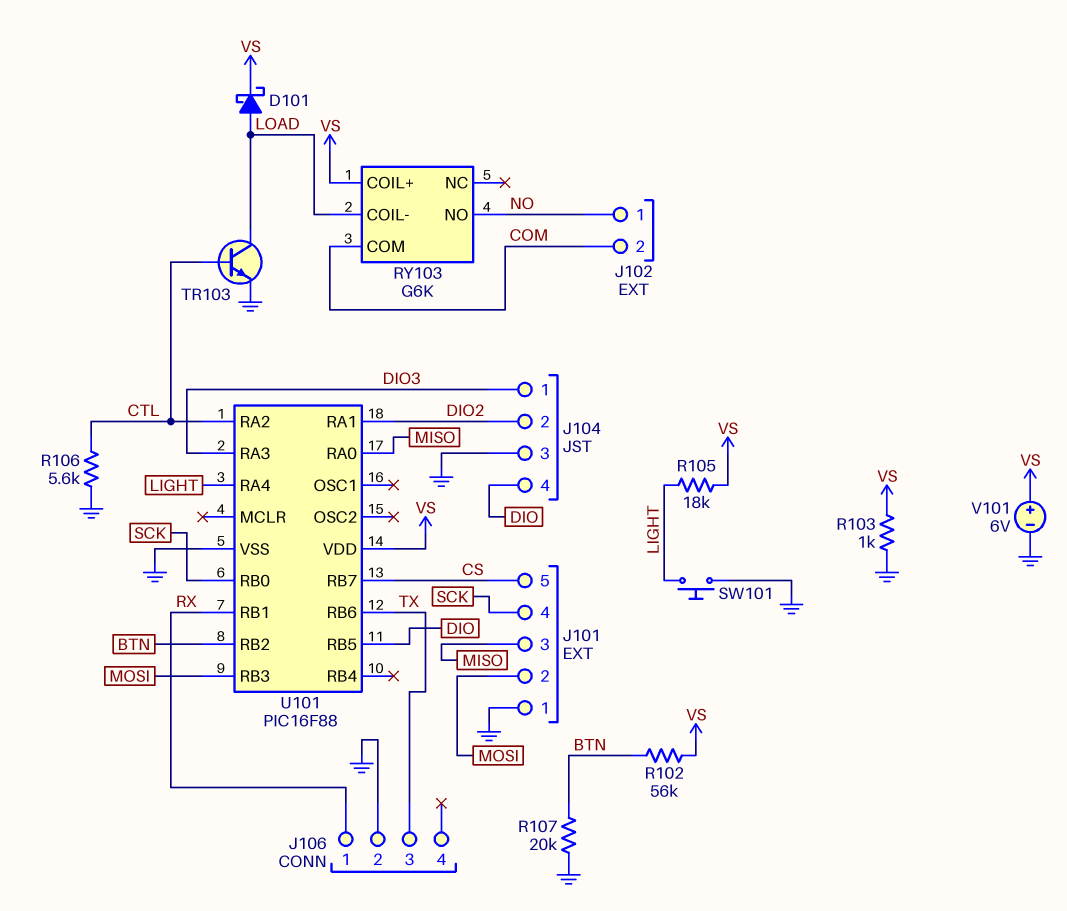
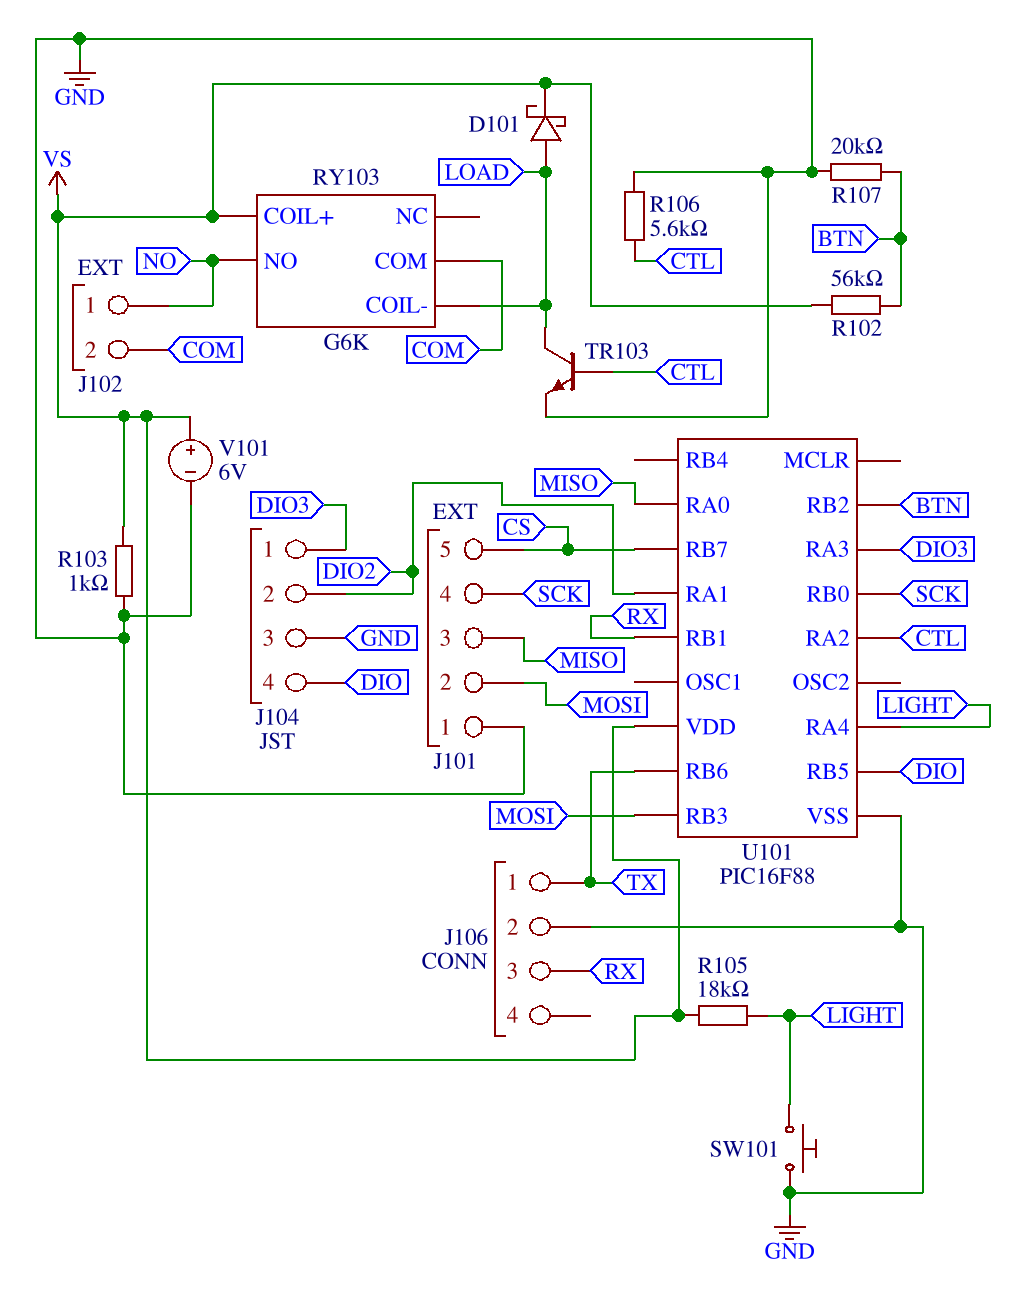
J106 pin 1: RX -> TX
J106 pin 3: TX -> RX

